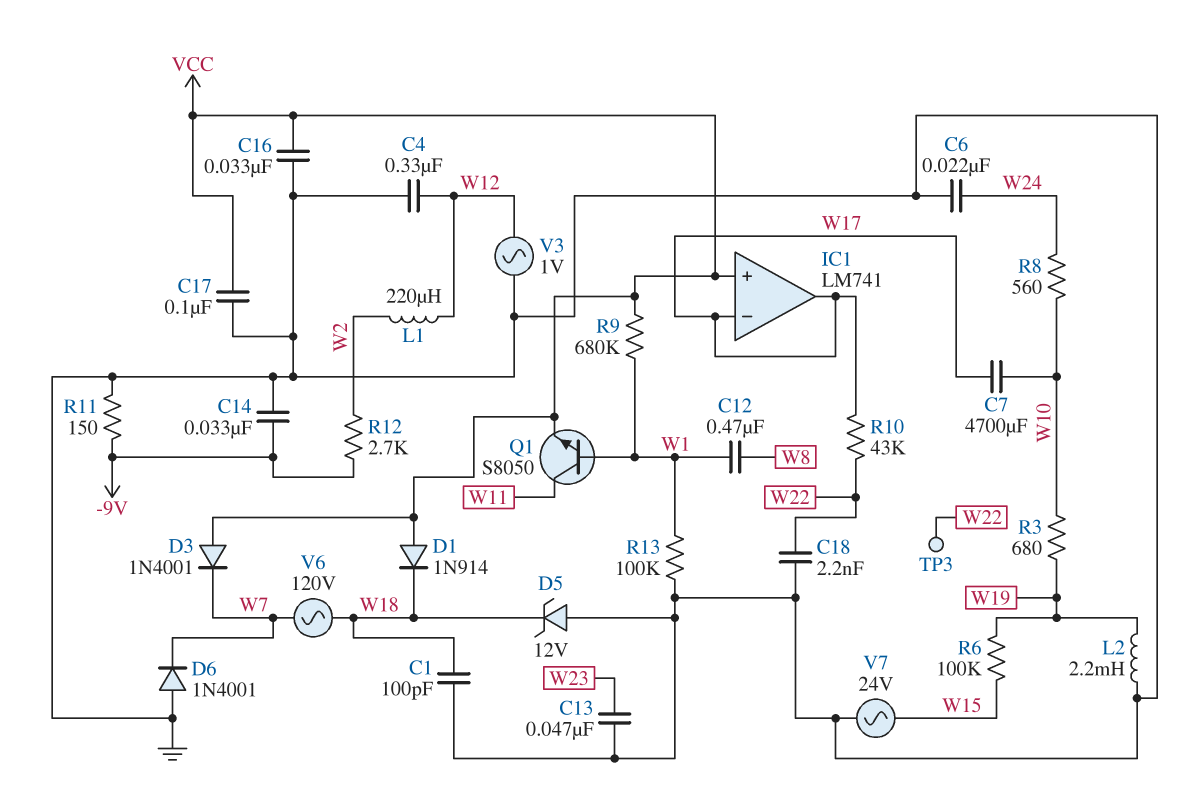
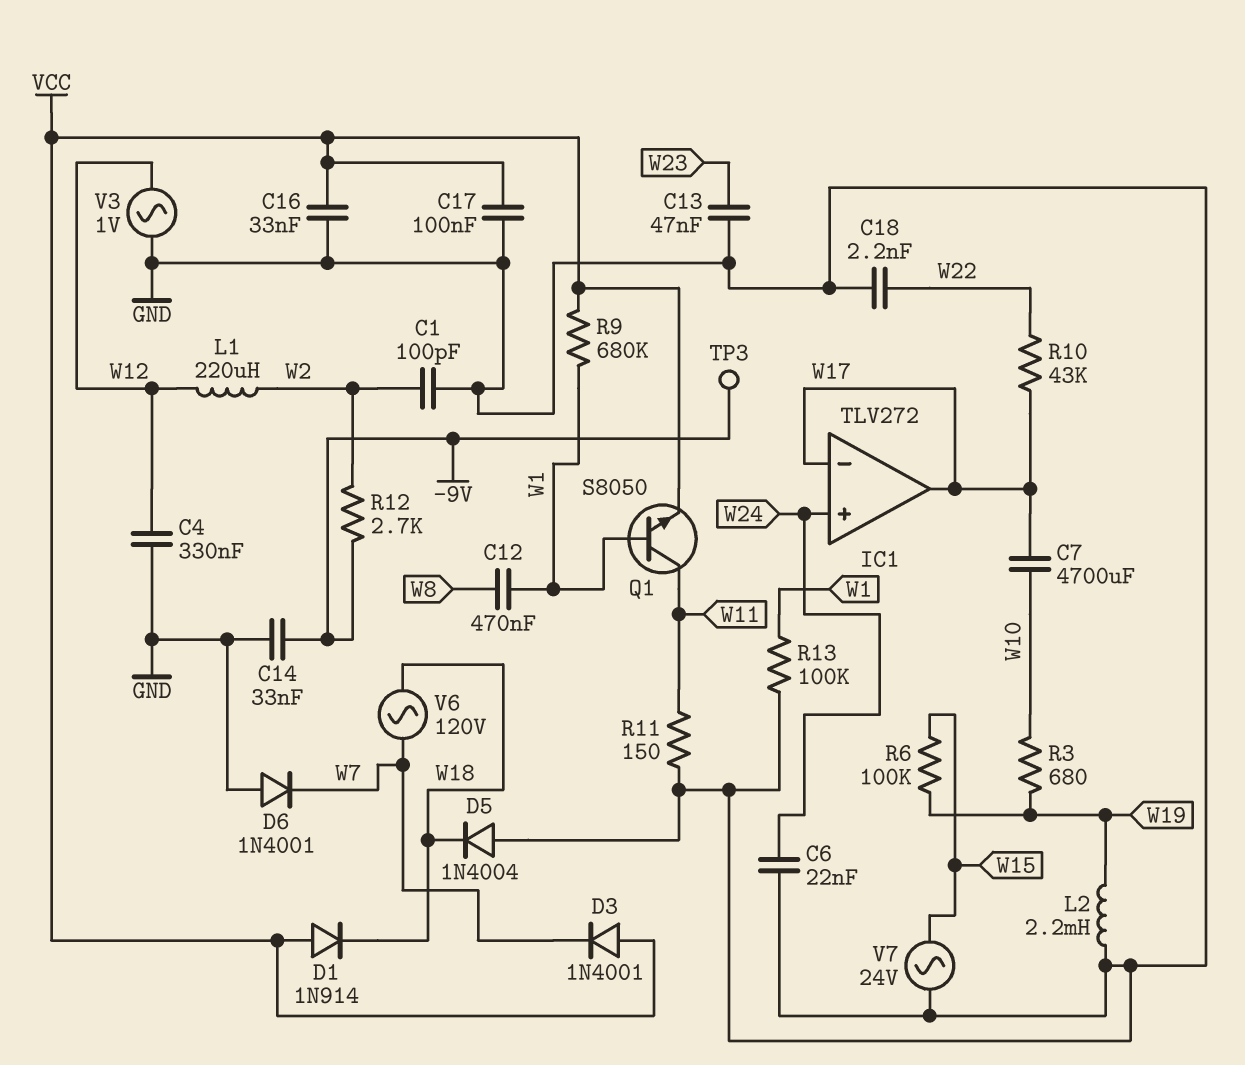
C1: 100pF (GND, W18) -> 100pF (GND, W2)
D5: zener 12V (A GND, K W18) -> diode 1N4004 (A GND, K W18)
IC1: LM741 -> TLV272
IC1 pin in+: VCC -> W24
R8: 560 (W10, W24) -> none
R11: 150 (-9V, GND) -> 150 (GND, W11)
TP3: test point (W22) -> test point (-9V)

